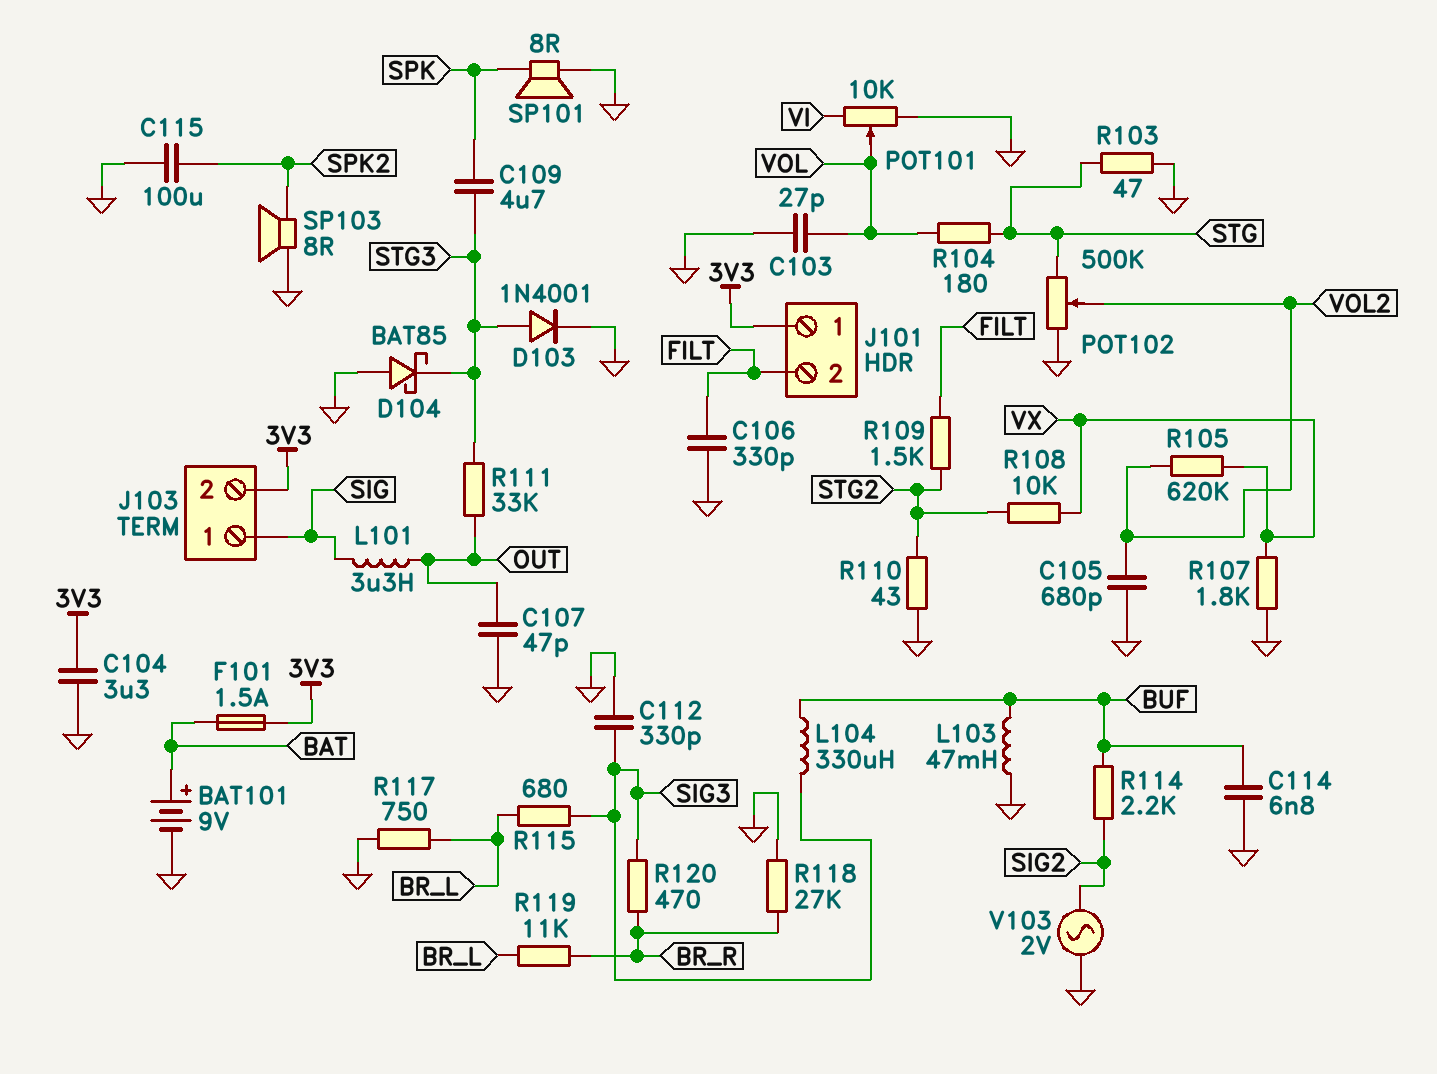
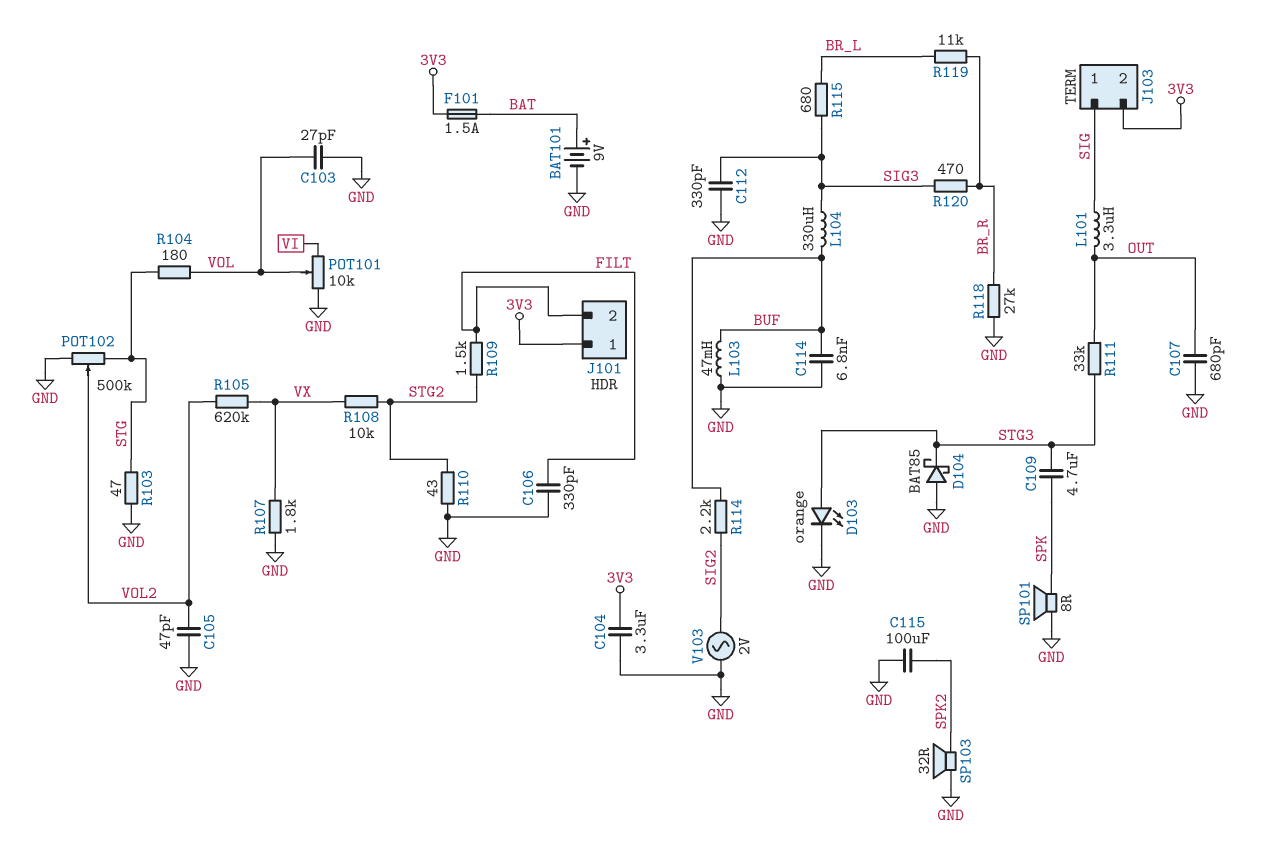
C105: 680pF (GND, VOL2) -> 47pF (GND, VOL2)
C107: 47pF (GND, OUT) -> 680pF (GND, OUT)
D103: diode 1N4001 (A STG3, K GND) -> LED orange (A STG3, K GND)
R117: 750 (BR_L, GND) -> none
SP103: speaker 8R (GND, SPK2) -> speaker 32R (GND, SPK2)

